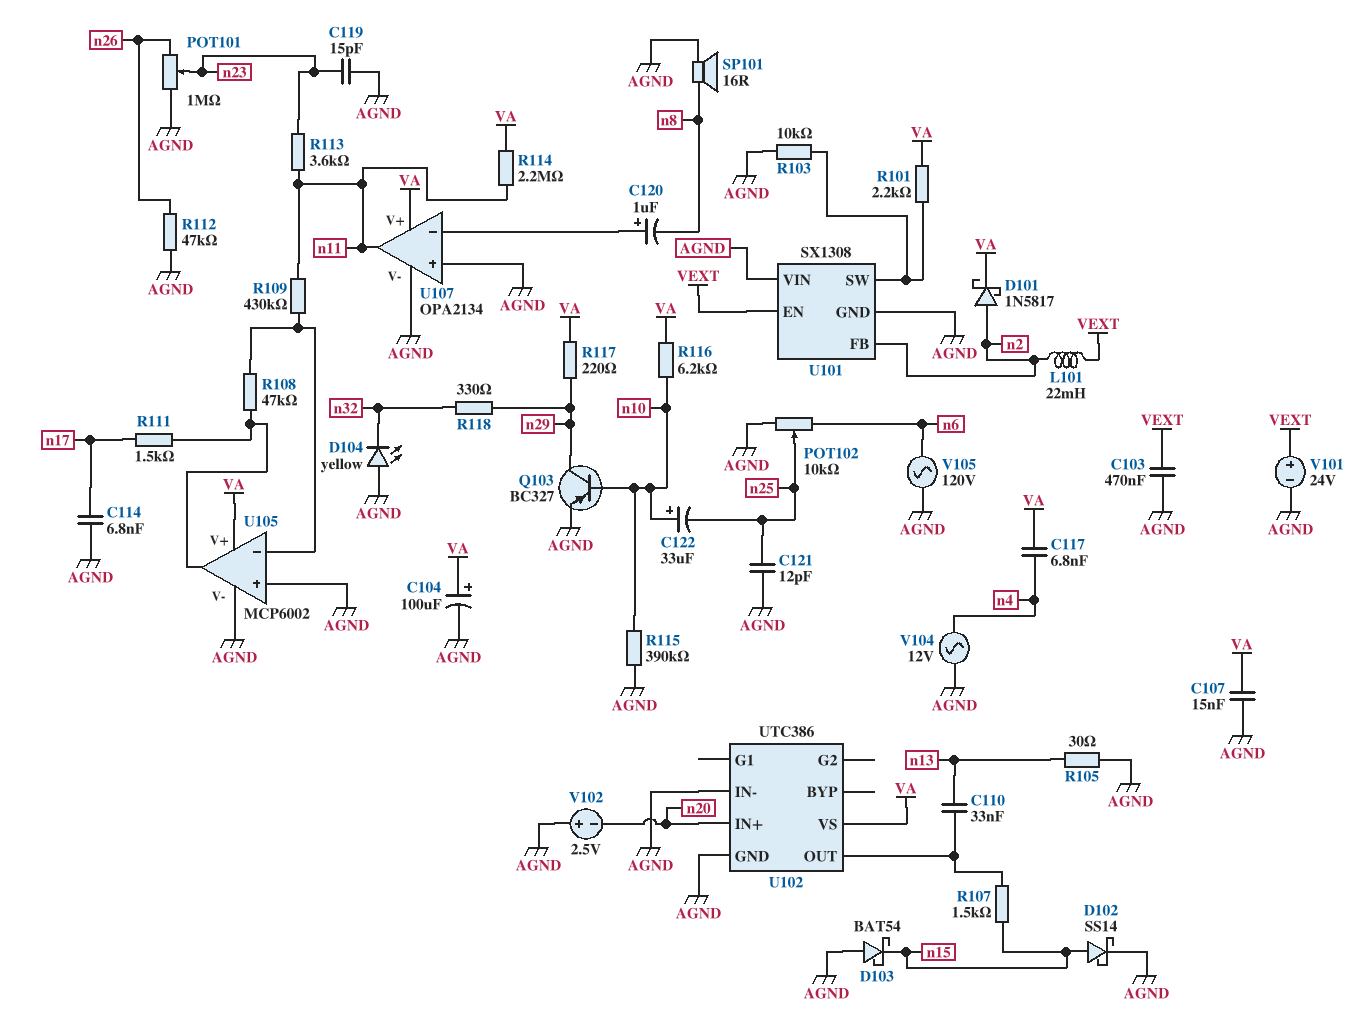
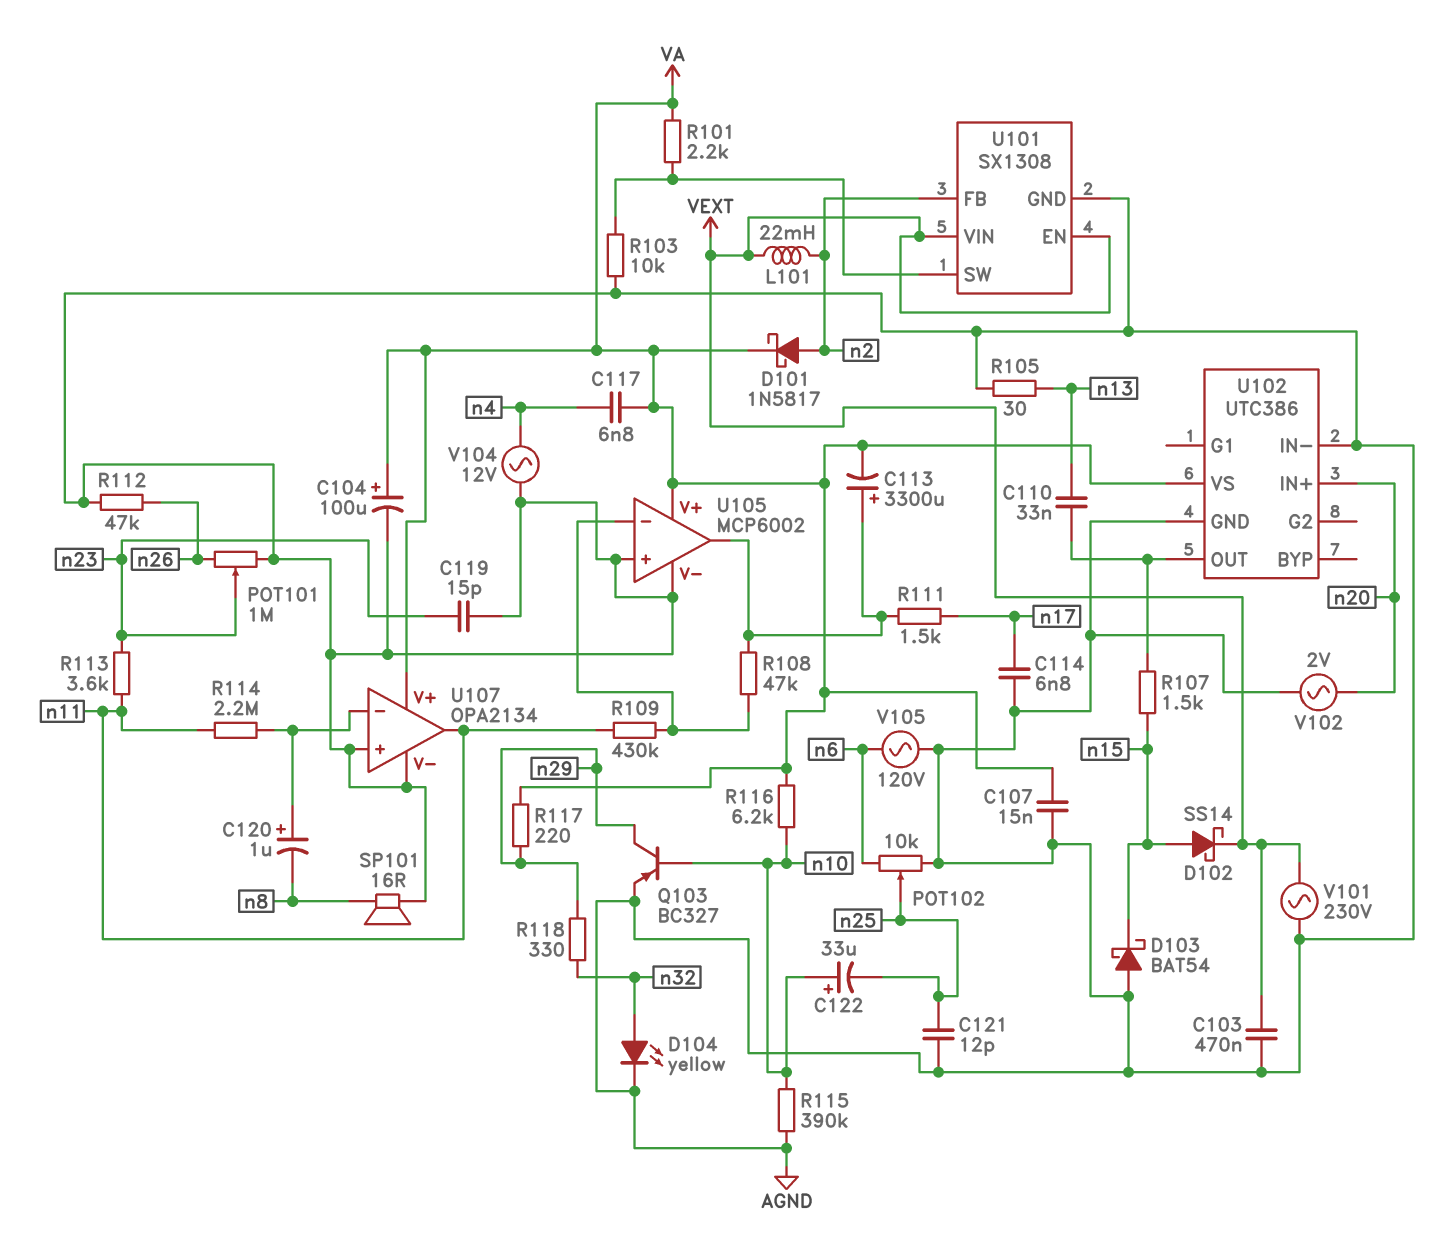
C113: none -> 3300uF (plus U105/out, minus VA)
D102: schottky SS14 (A n15, K AGND) -> schottky SS14 (A n15, K VEXT)
D104: LED yellow (A AGND, K n32) -> LED yellow (A n32, K AGND)
R114: 2.2M (VA, n11) -> 2.2M (U107/in-, n11)
U101 pin VIN: AGND -> VEXT
V101: 24V (plus VEXT, minus AGND) -> AC 230V (AGND, VEXT)
V102: 2.5V (plus AGND, minus n20) -> AC 2V (AGND, n20)

